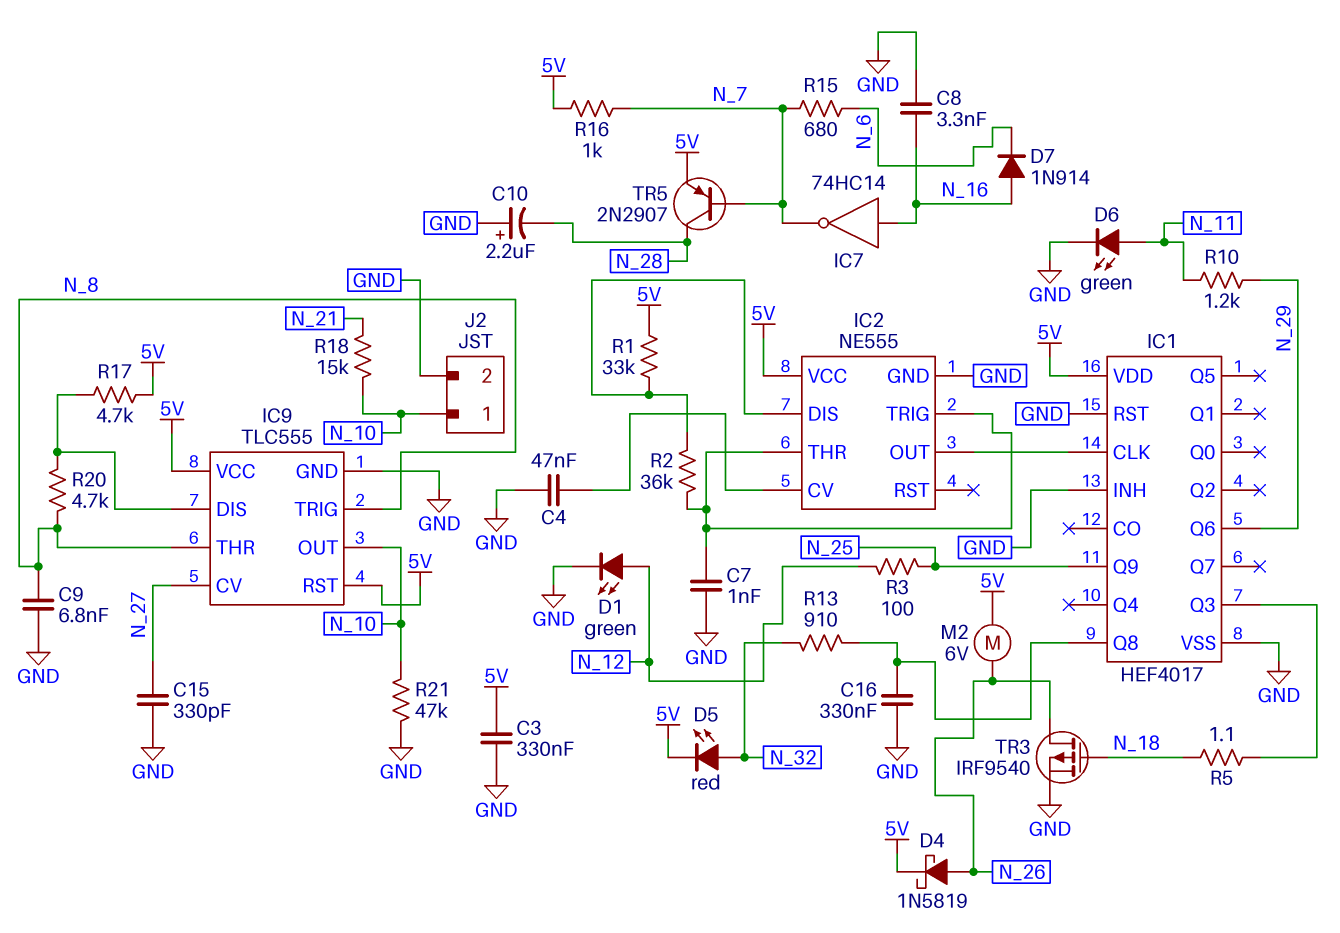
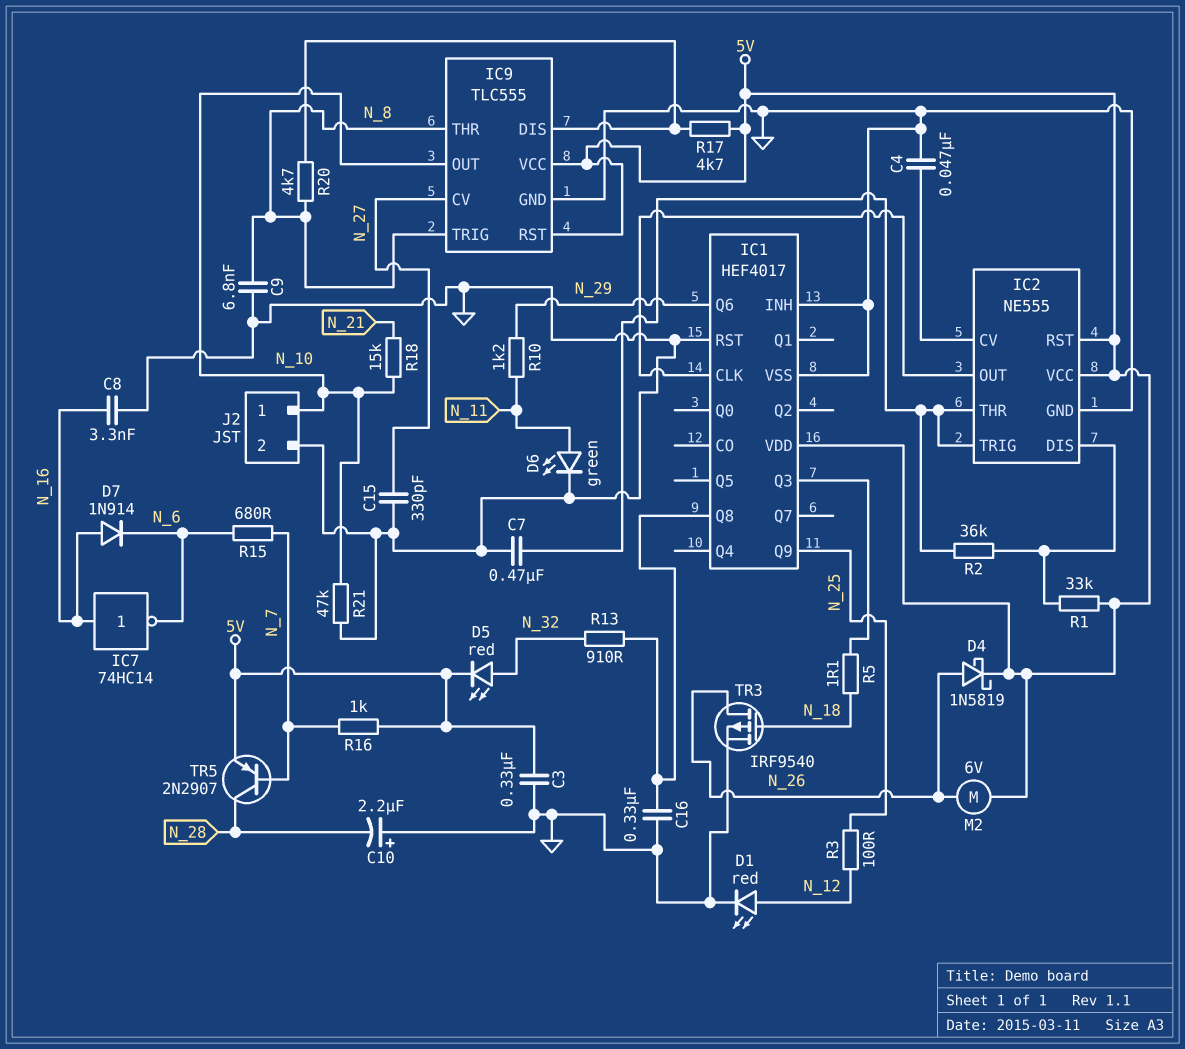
C7: 1nF (GND, IC2/THR) -> 470nF (GND, IC2/THR)
D1: LED green (A N_12, K GND) -> LED red (A N_12, K GND)
IC2 pin RST: none -> 5V
IC7: NOT 74HC14 (in N_16, out N_7) -> NOT 74HC14 (in N_16, out N_6)

